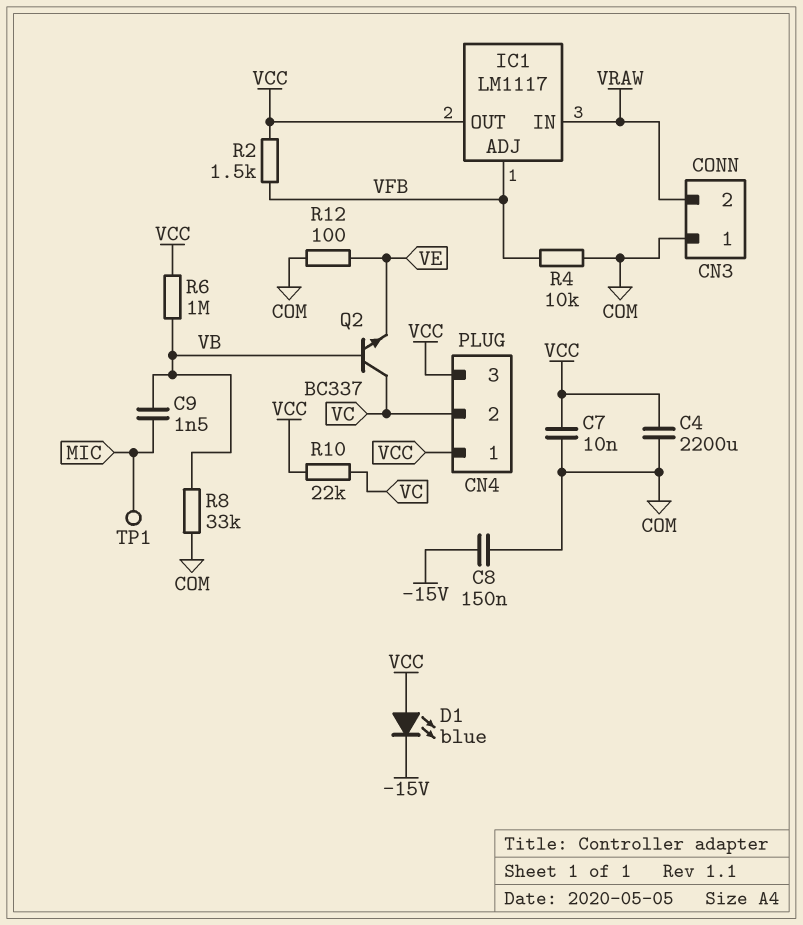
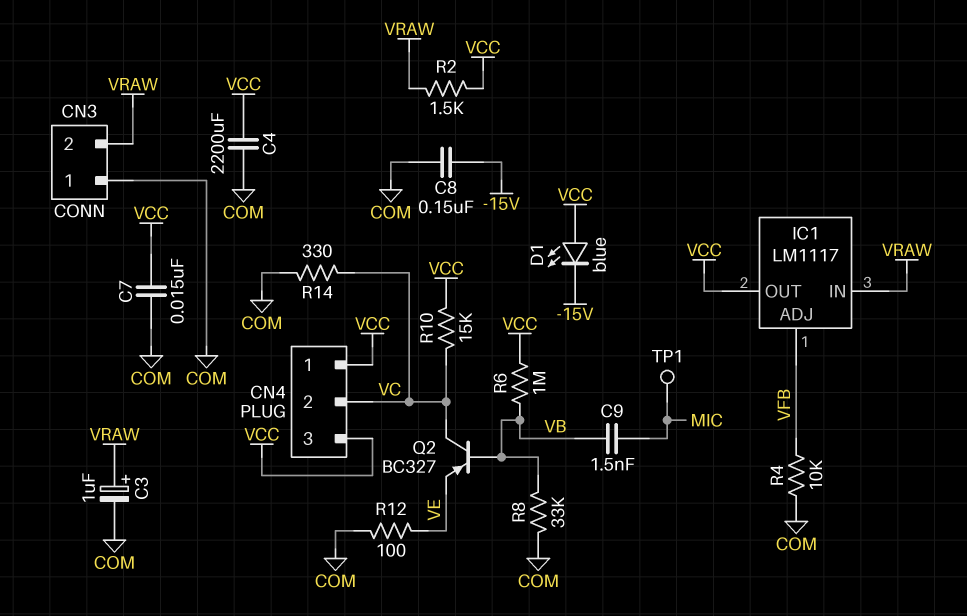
C3: none -> 1uF (plus VRAW, minus COM)
C7: 10nF (COM, VCC) -> 15nF (COM, VCC)
Q2: NPN BC337 (B VB, C VC, E VE) -> PNP BC327 (B VB, C VC, E VE)
R2: 1.5k (VCC, VFB) -> 1.5k (VCC, VRAW)
R10: 22k (VC, VCC) -> 15k (VC, VCC)
R14: none -> 330 (COM, VC)

